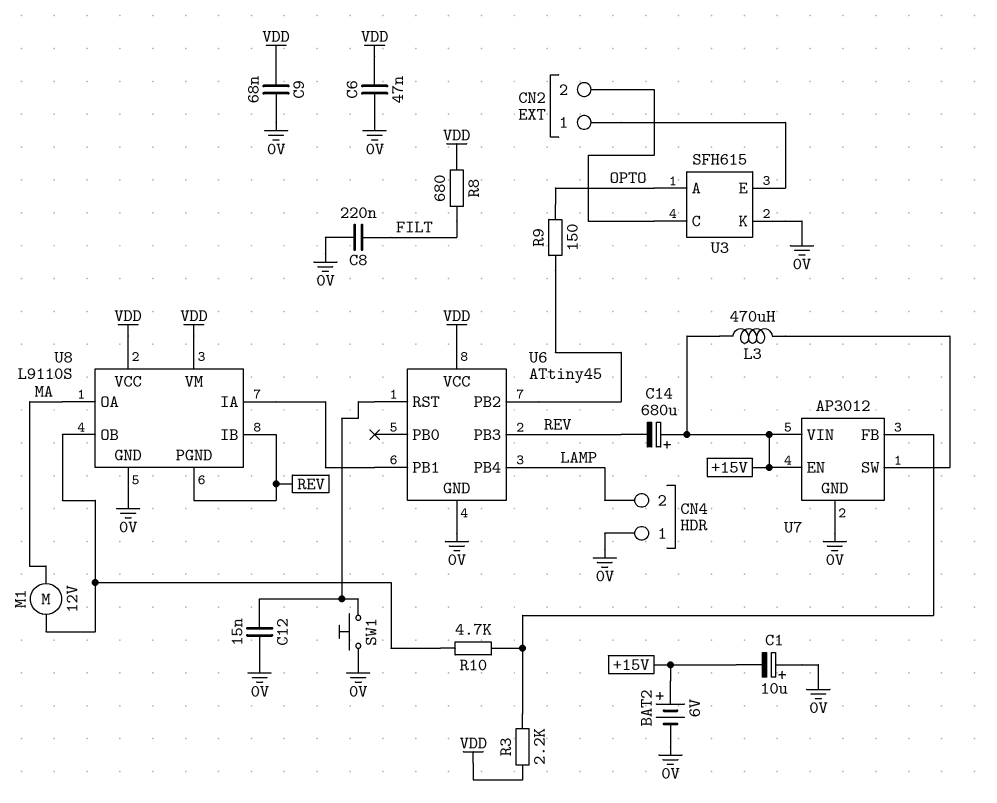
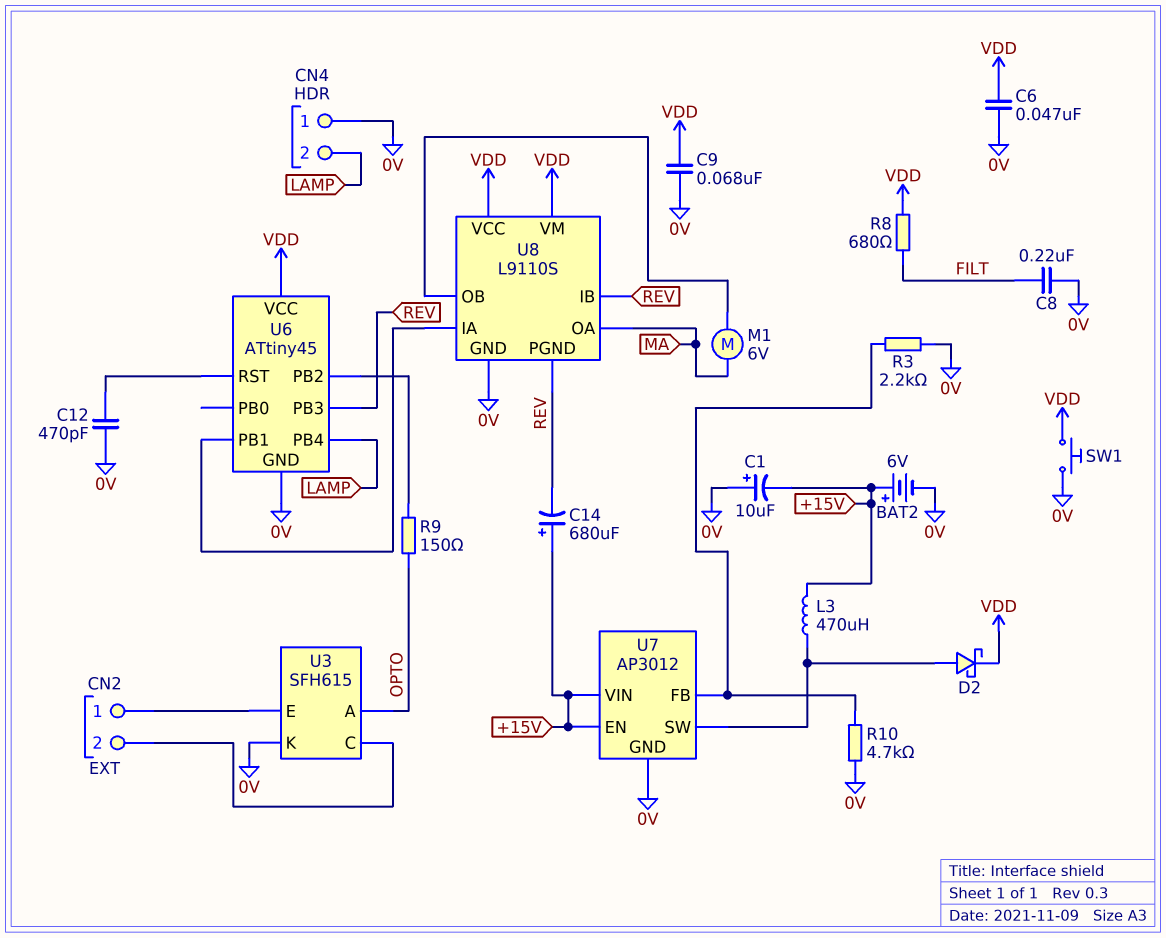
C12: 15nF (0V, U6/RST) -> 470pF (0V, U6/RST)
D2: none -> schottky (A U7/SW, K VDD)
M1: motor 12V (MA, U8/OB) -> motor 6V (MA, U8/OB)
R3: 2.2k (U7/FB, VDD) -> 2.2k (0V, U7/FB)
R10: 4.7k (U7/FB, U8/OB) -> 4.7k (0V, U7/FB)
SW1: button (0V, U6/RST) -> button (0V, VDD)

